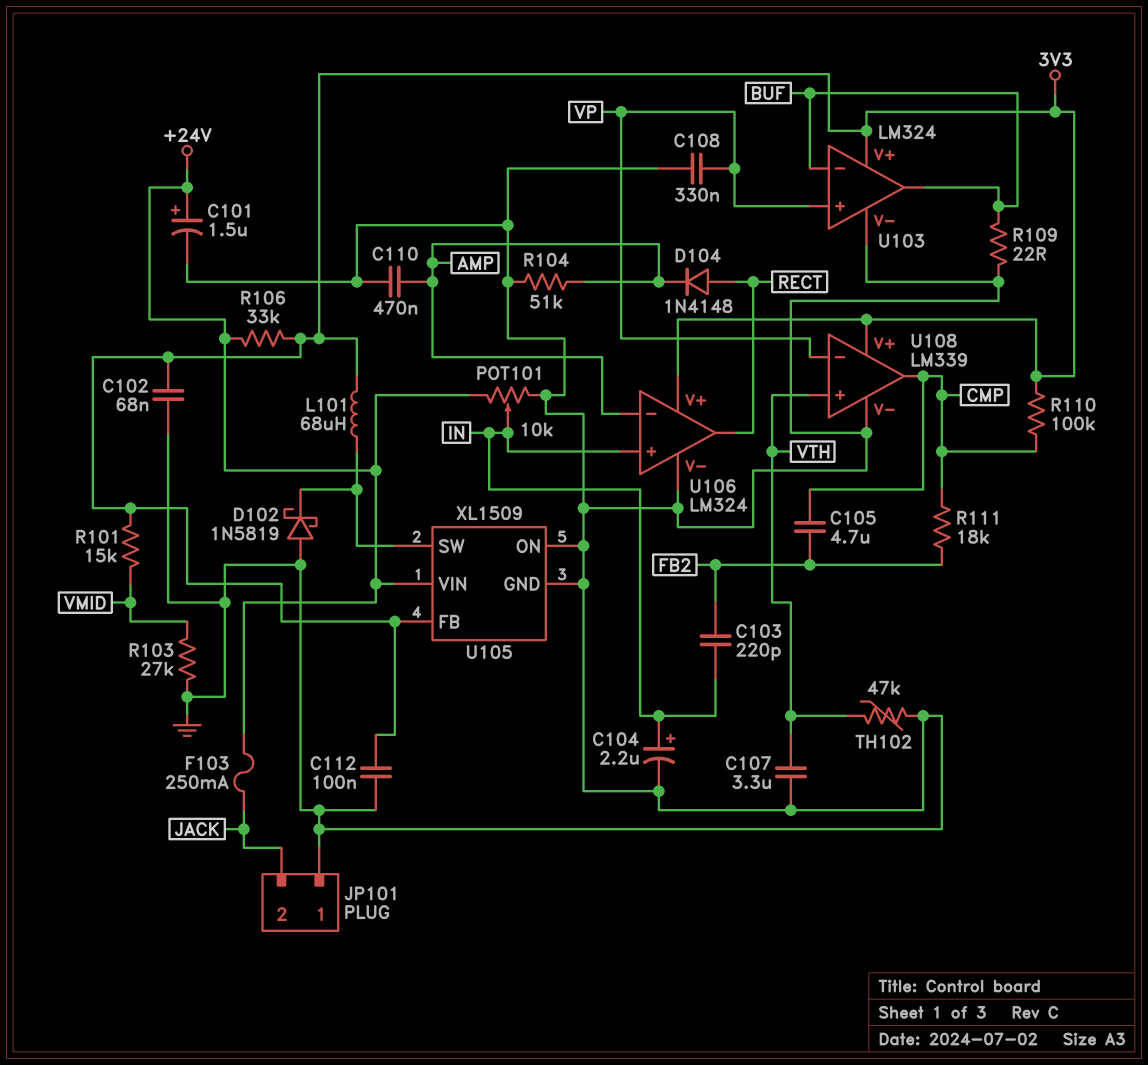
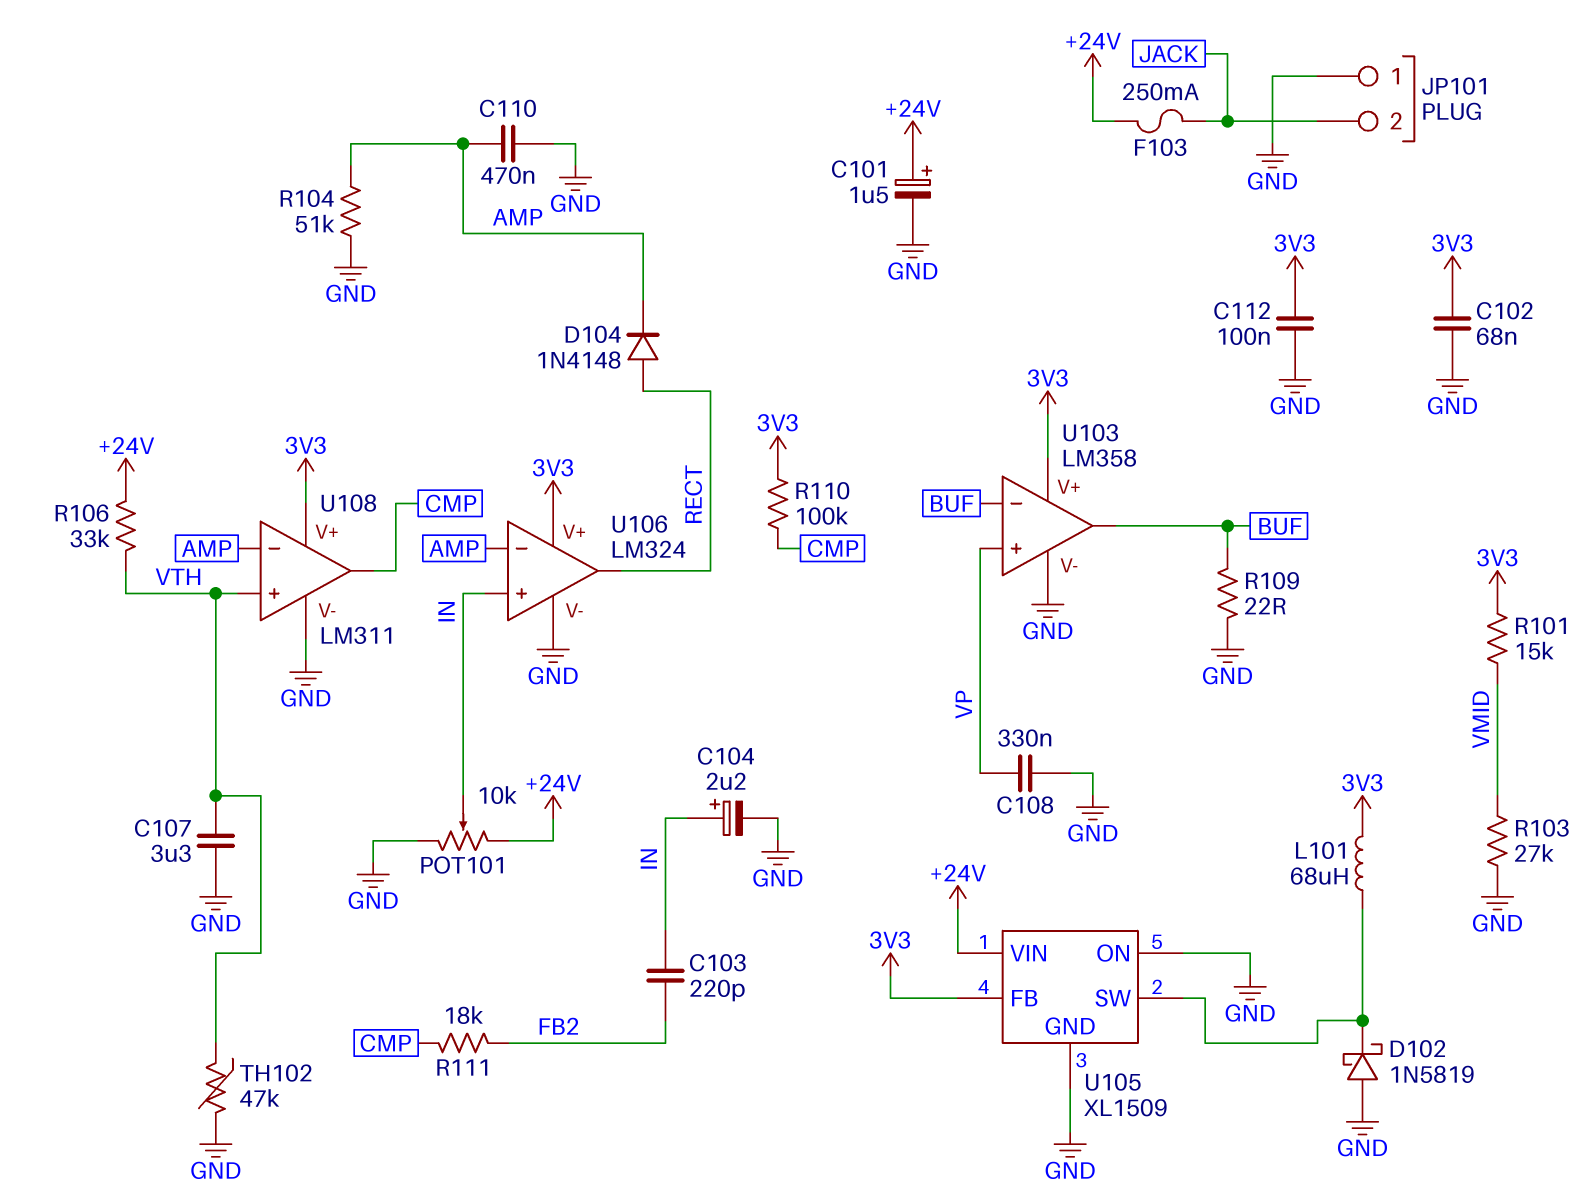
C105: 4.7uF (CMP, FB2) -> none
R106: 33k (+24V, 3V3) -> 33k (+24V, VTH)
U103: LM324 -> LM358
U108: LM339 -> LM311
U108 pin in-: VP -> AMP

